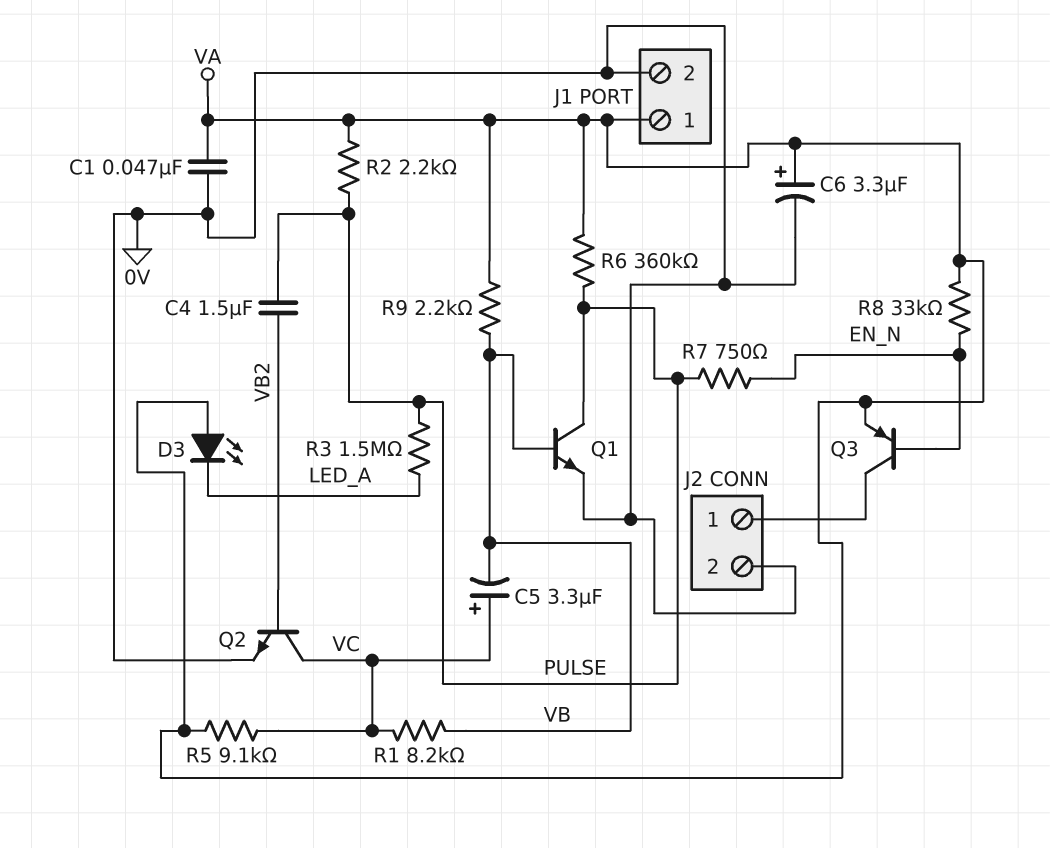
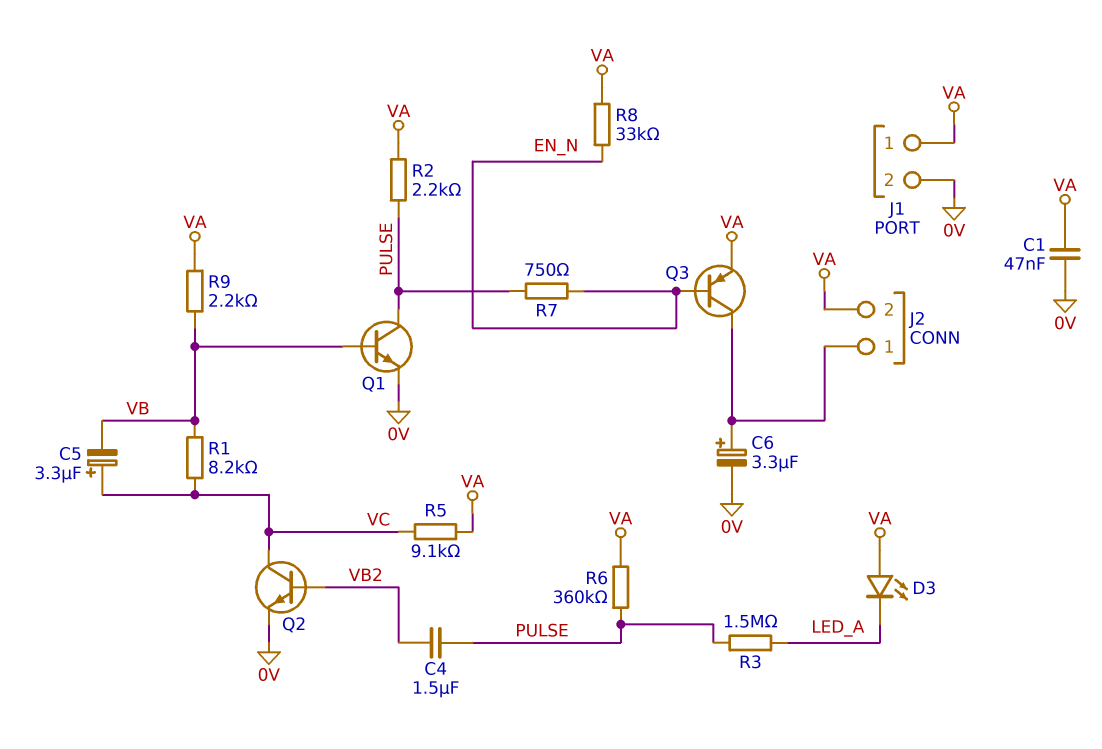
C6: 3.3uF (plus VA, minus 0V) -> 3.3uF (plus J2/1, minus 0V)
J2 pin 2: 0V -> VA

